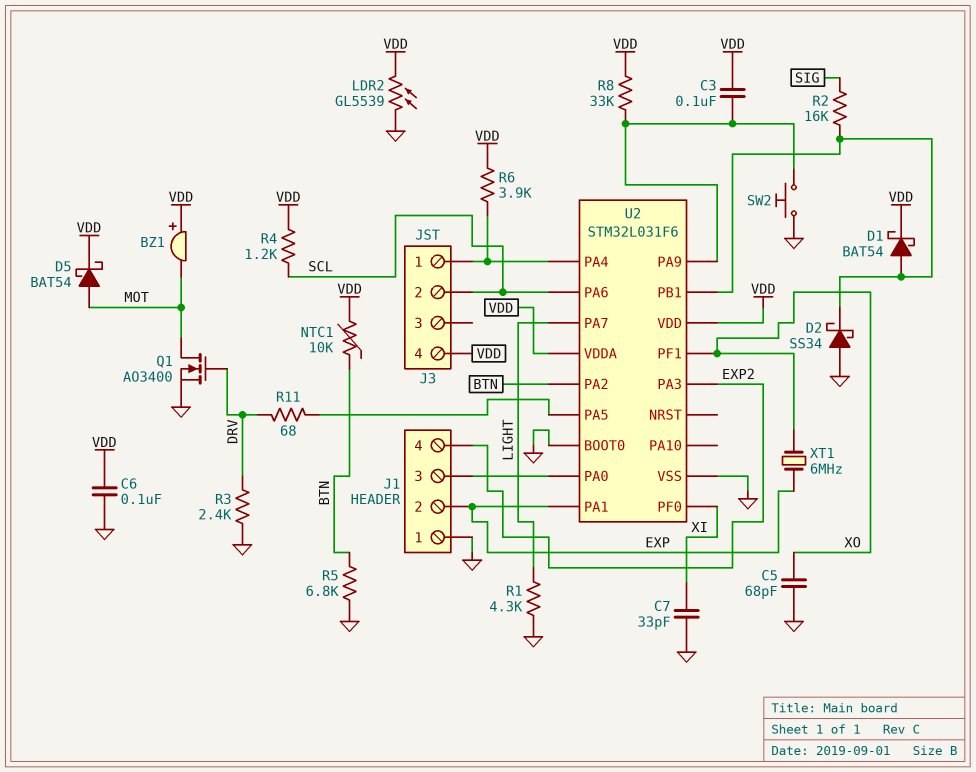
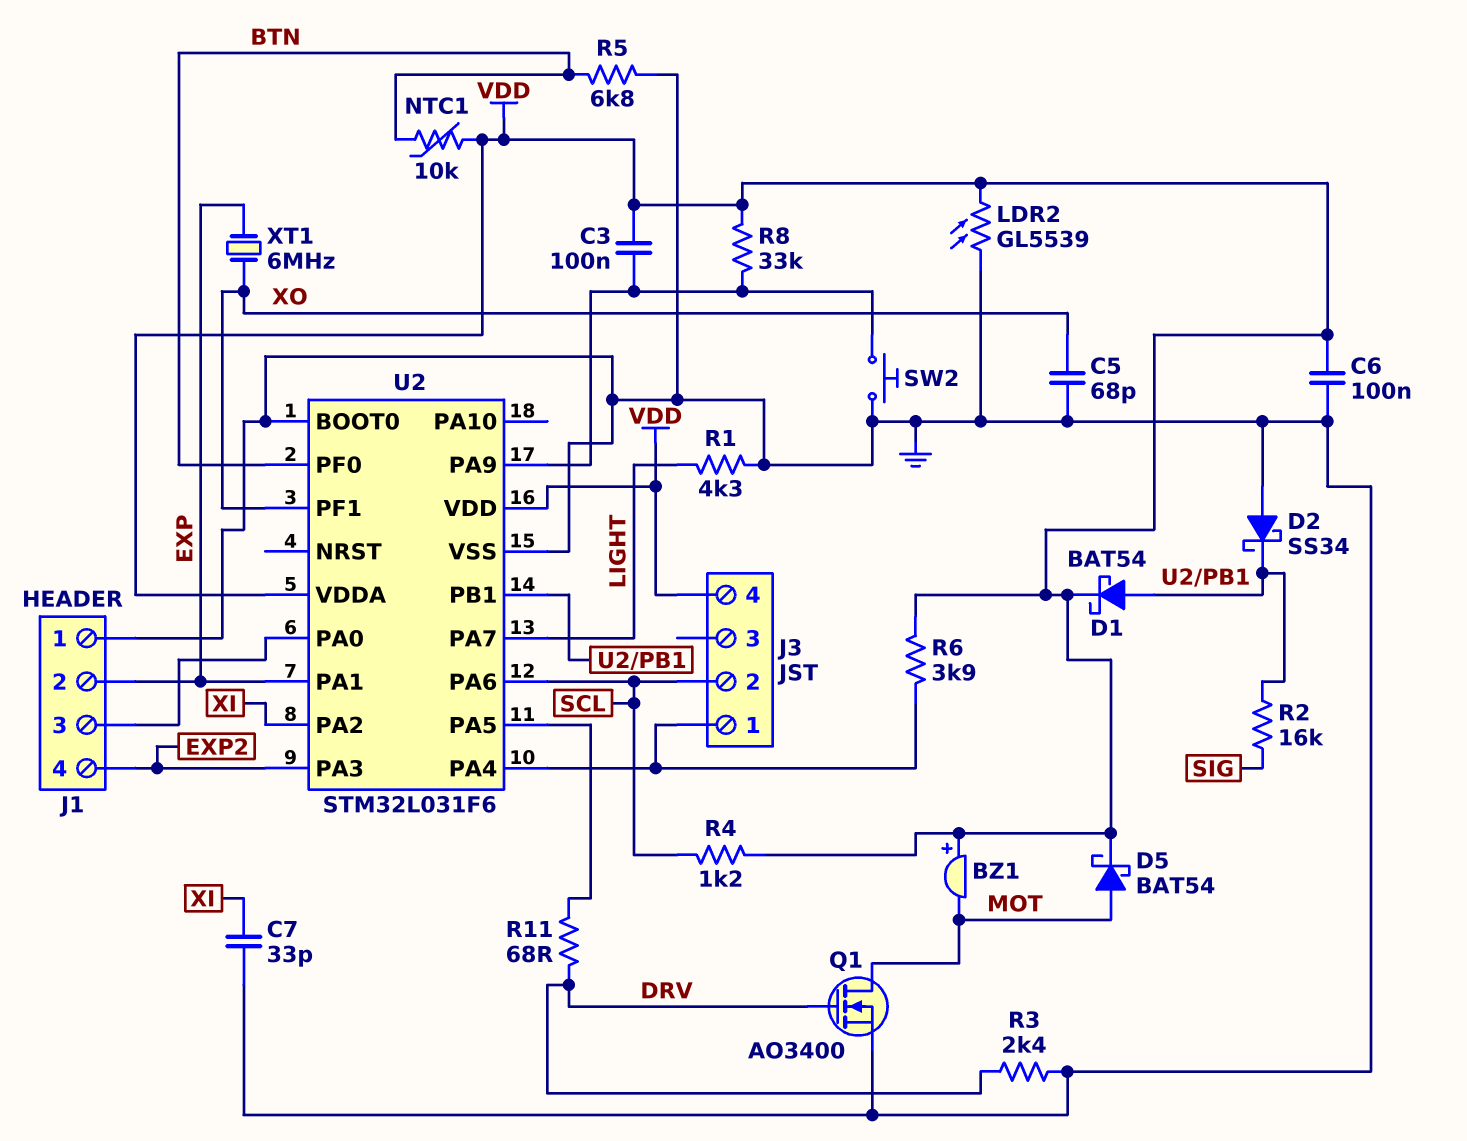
U2 pin PA2: BTN -> XI
U2 pin PF0: XI -> BTN

